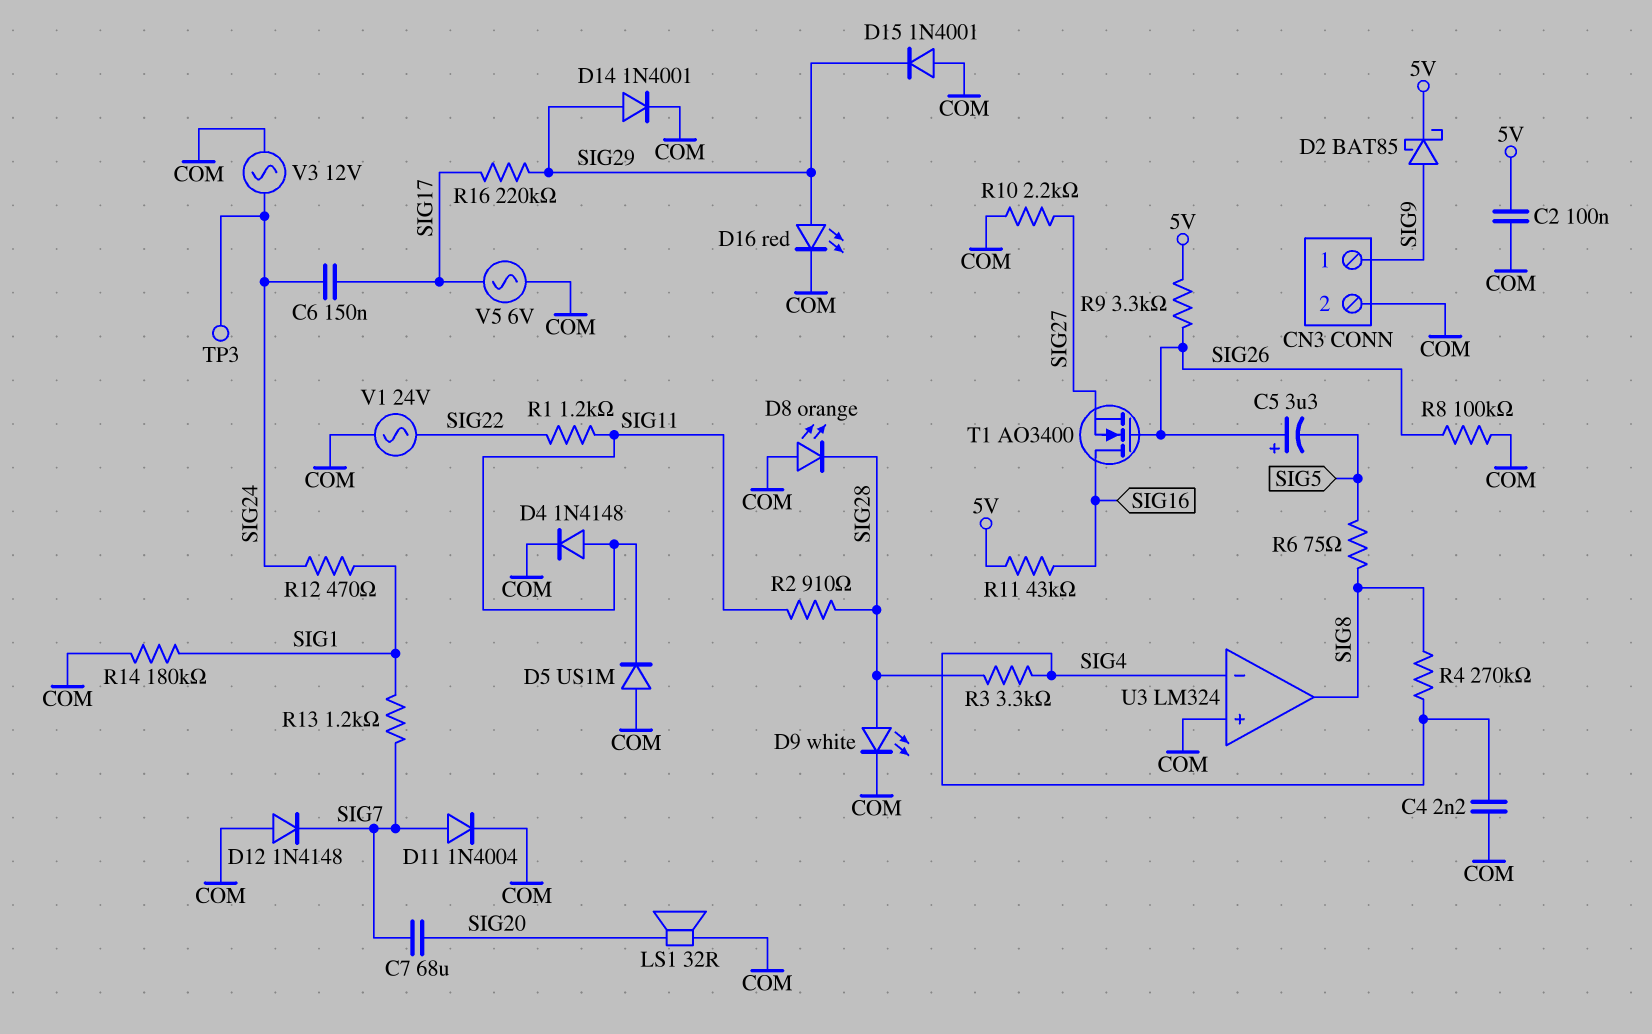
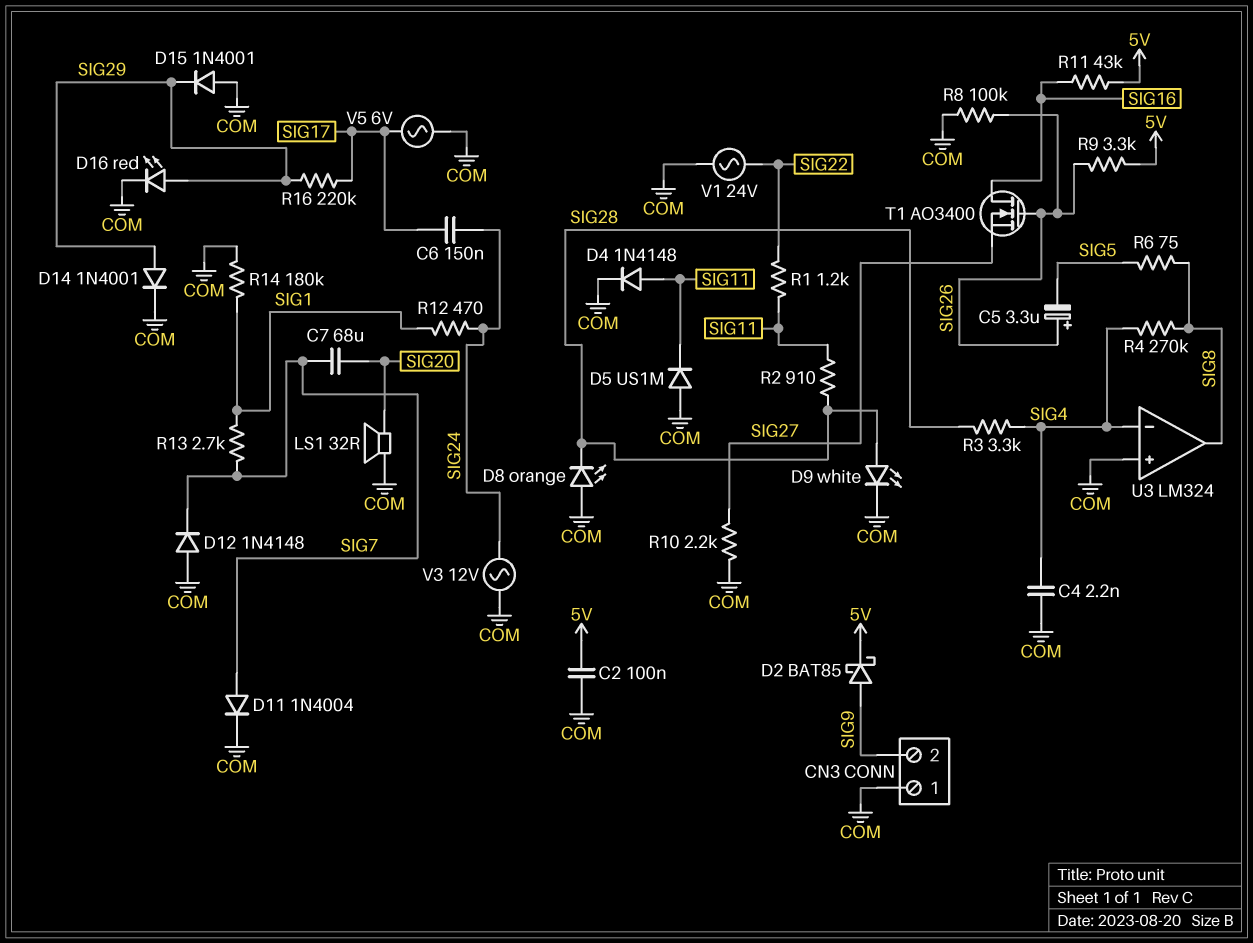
CN3 pin 1: SIG9 -> COM
CN3 pin 2: COM -> SIG9
R13: 1.2k (SIG1, SIG7) -> 2.7k (SIG1, SIG7)
TP3: test point (SIG24) -> none

